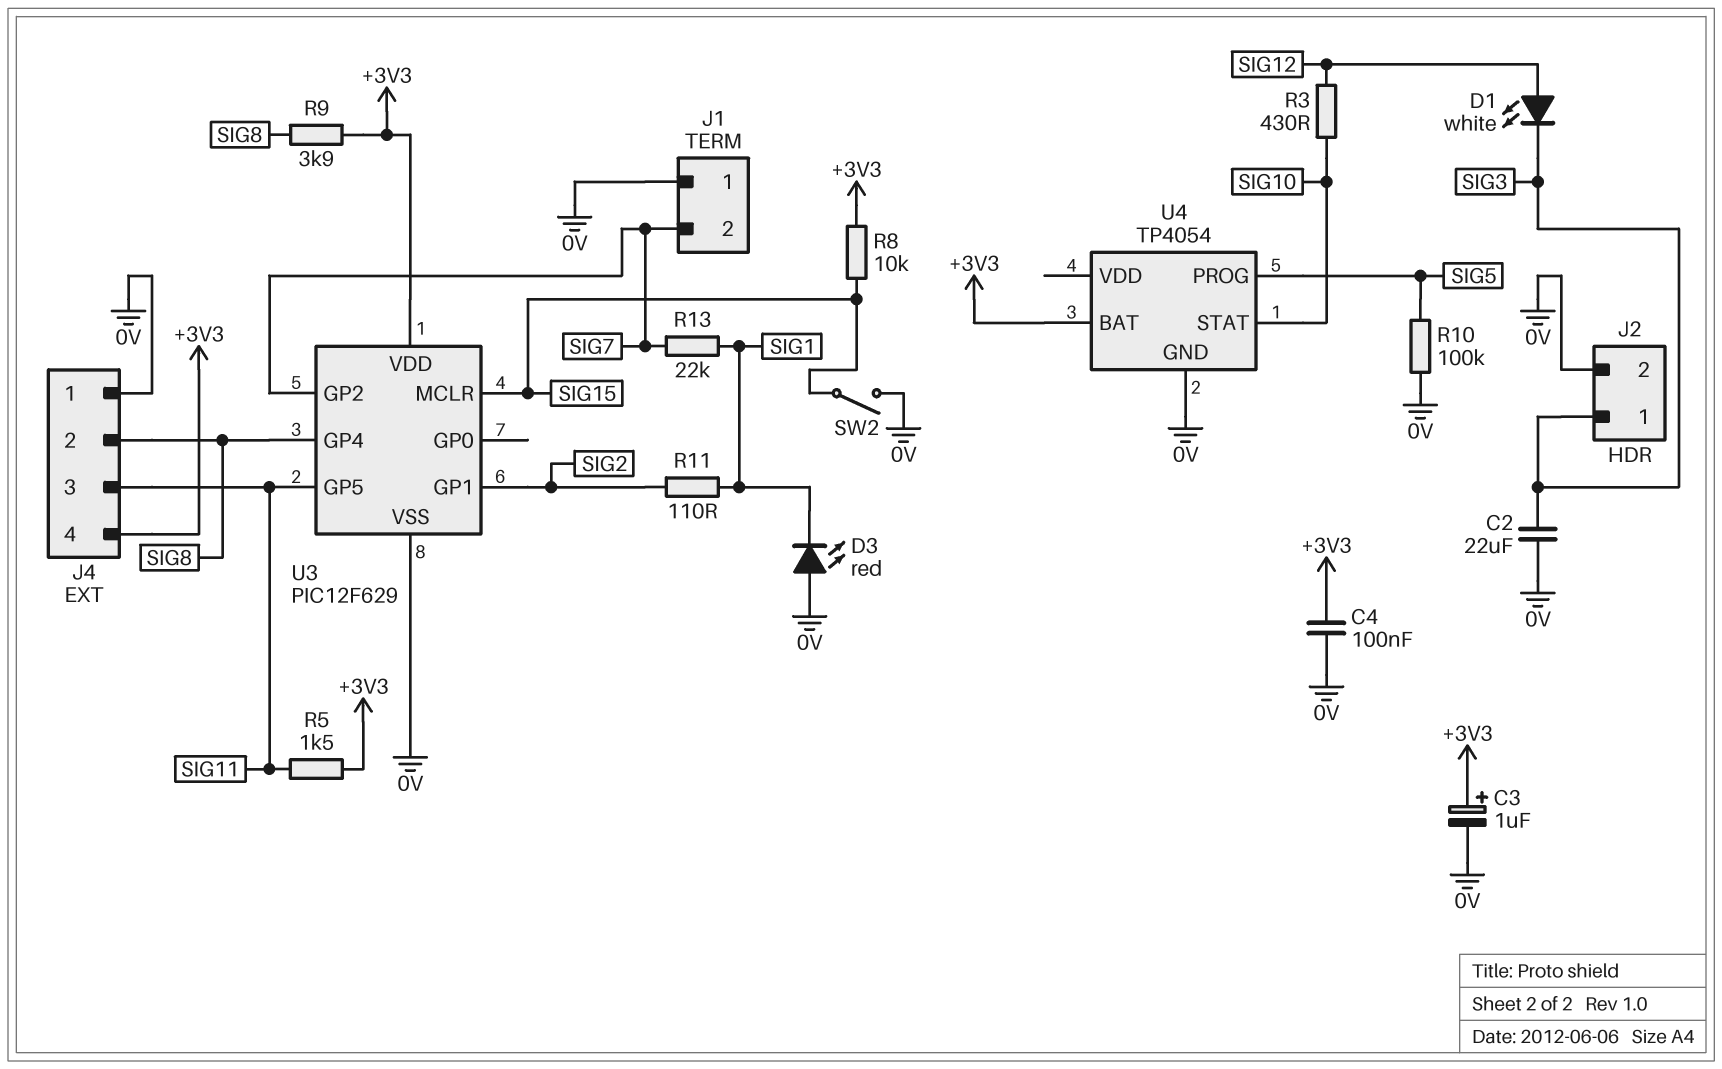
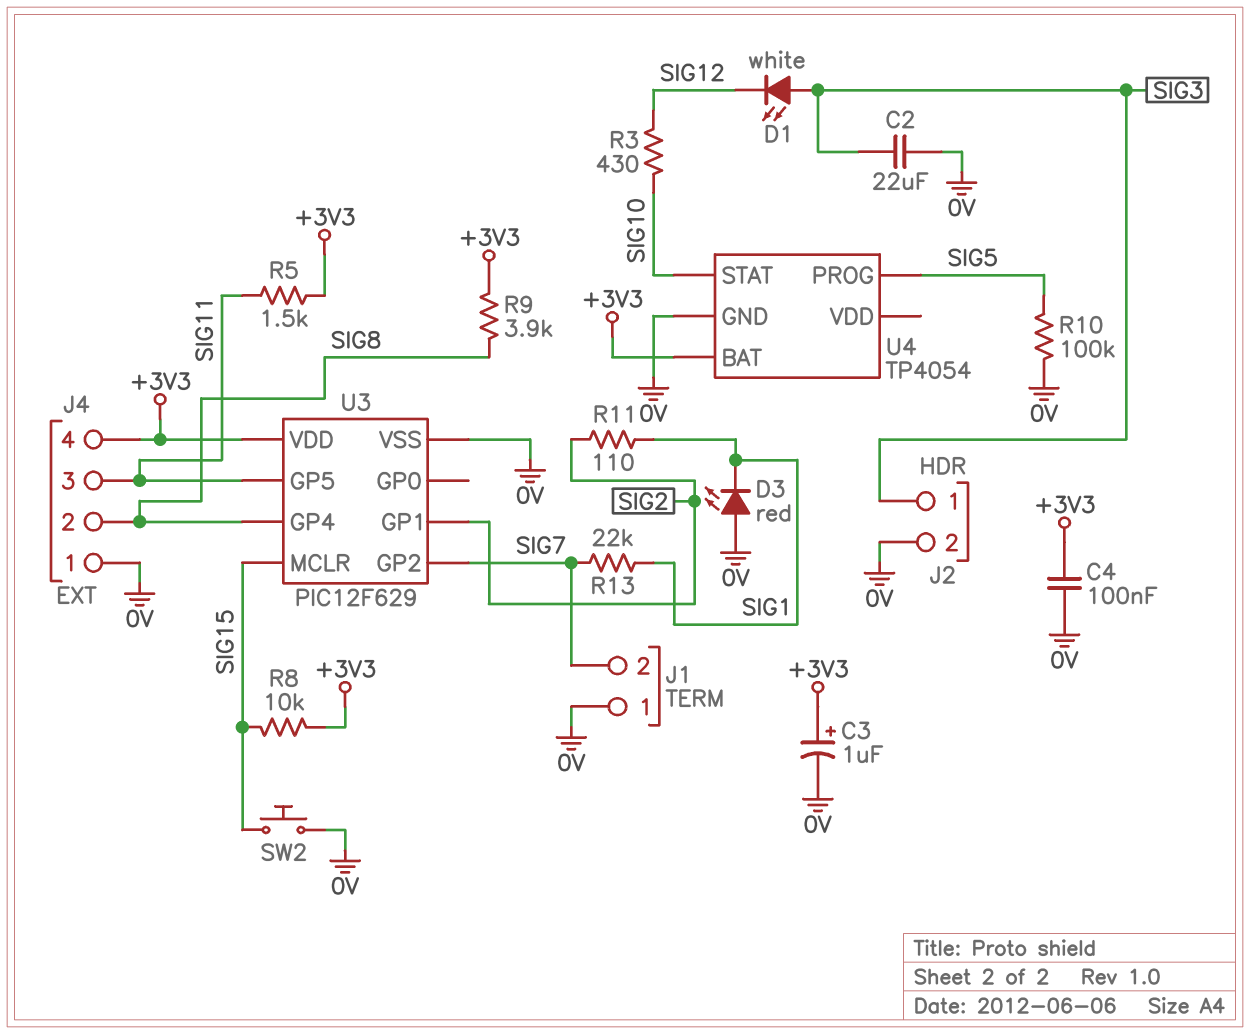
D1: LED white (A SIG12, K SIG3) -> LED white (A SIG3, K SIG12)
SW2: switch (0V, SIG15) -> button (0V, SIG15)

